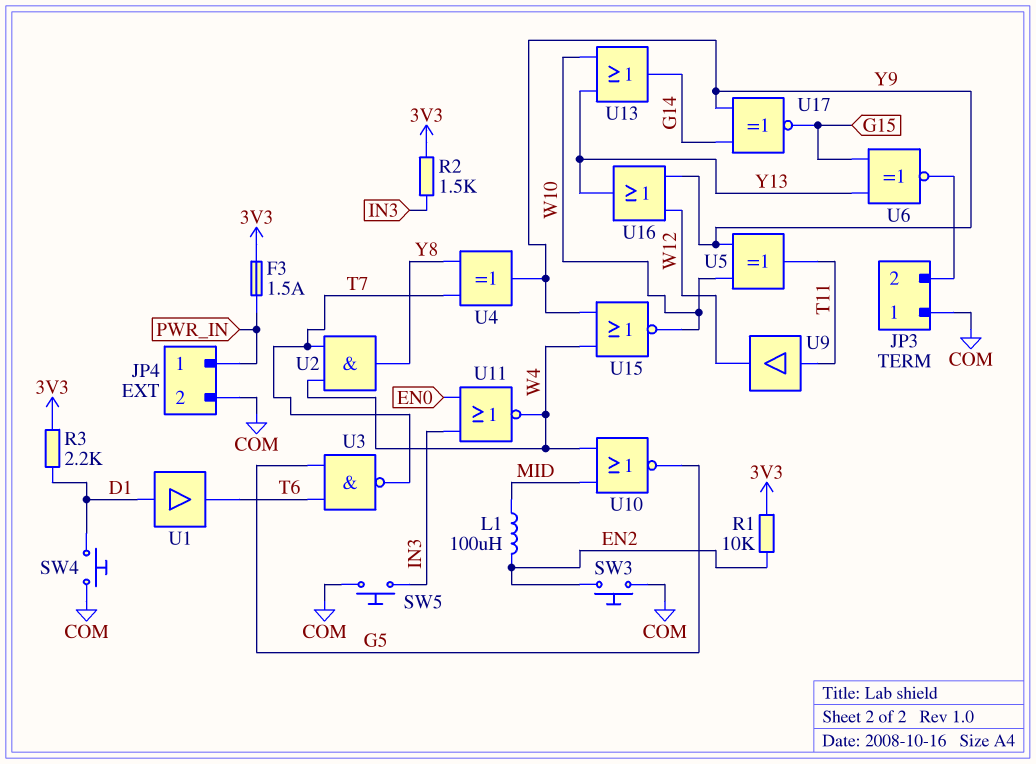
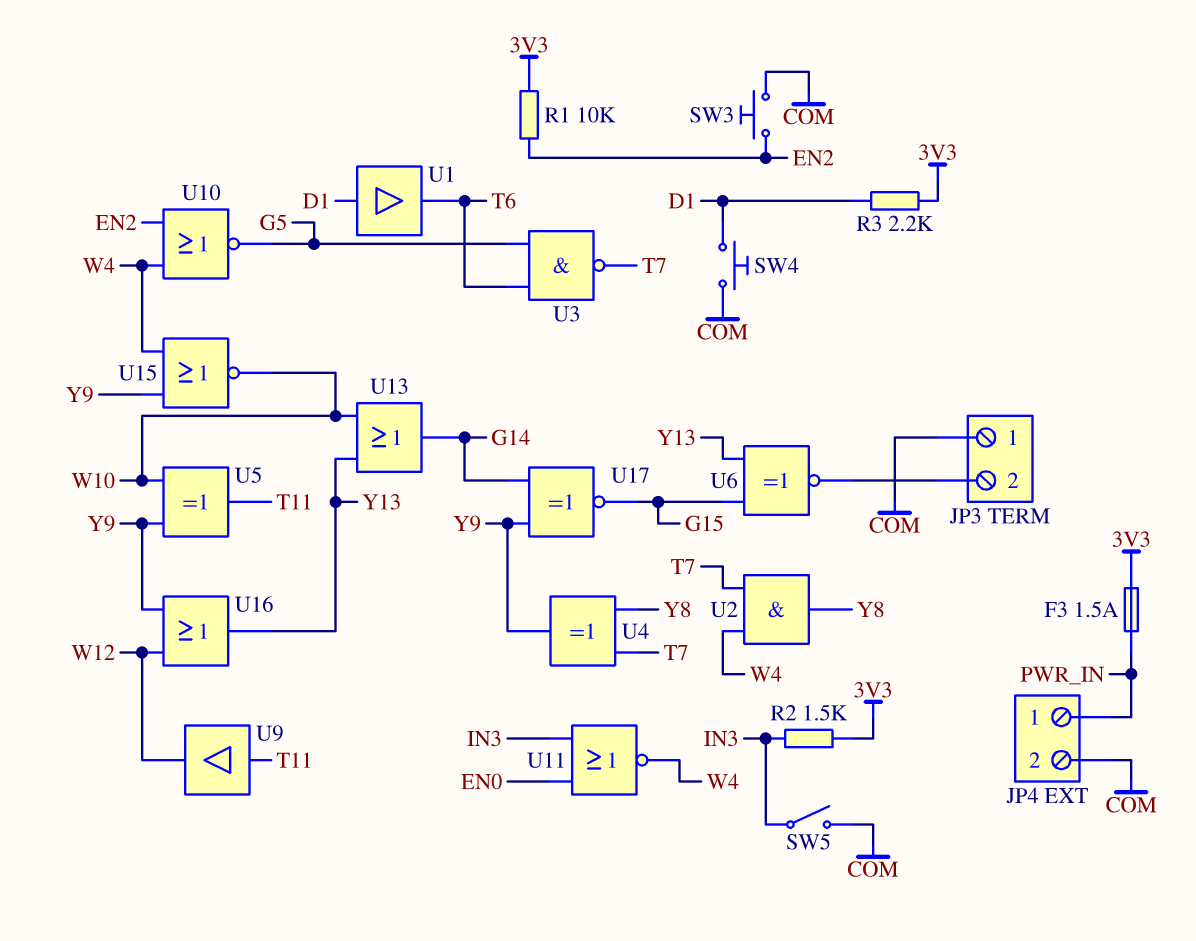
L1: 100uH (EN2, MID) -> none
SW5: button (COM, IN3) -> switch (COM, IN3)
U10: NOR (in MID, in W4, out G5) -> NOR (in EN2, in W4, out G5)

